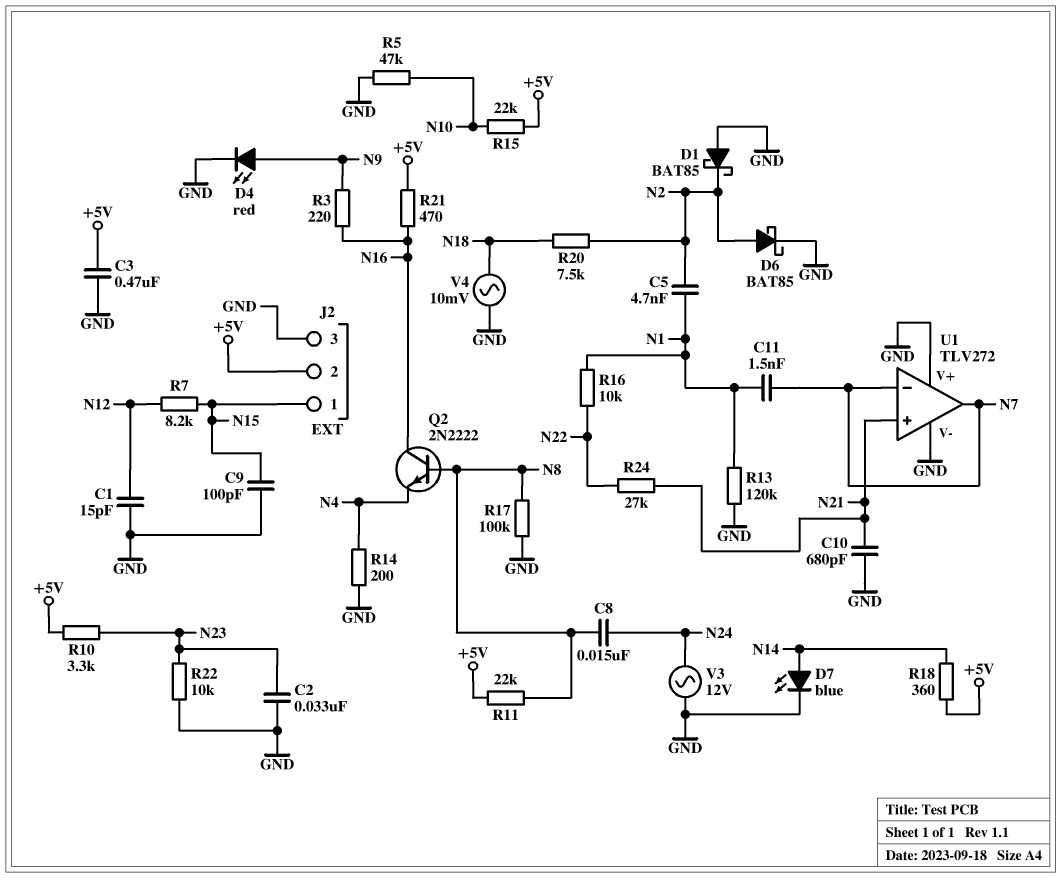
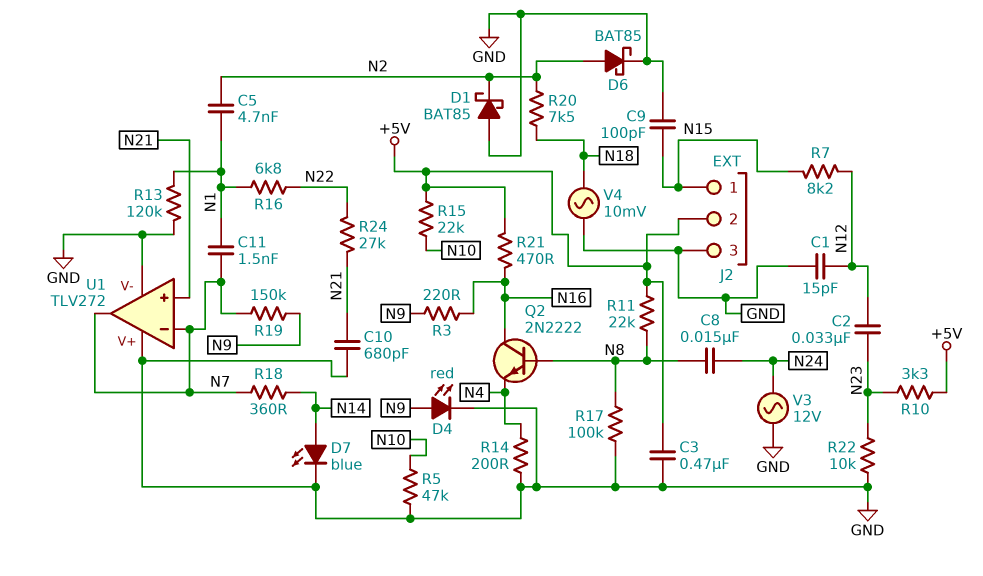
C2: 33nF (GND, N23) -> 33nF (N12, N23)
R16: 10k (N1, N22) -> 6.8k (N1, N22)
R18: 360 (+5V, N14) -> 360 (N7, N14)
R19: none -> 150k (N7, N9)

